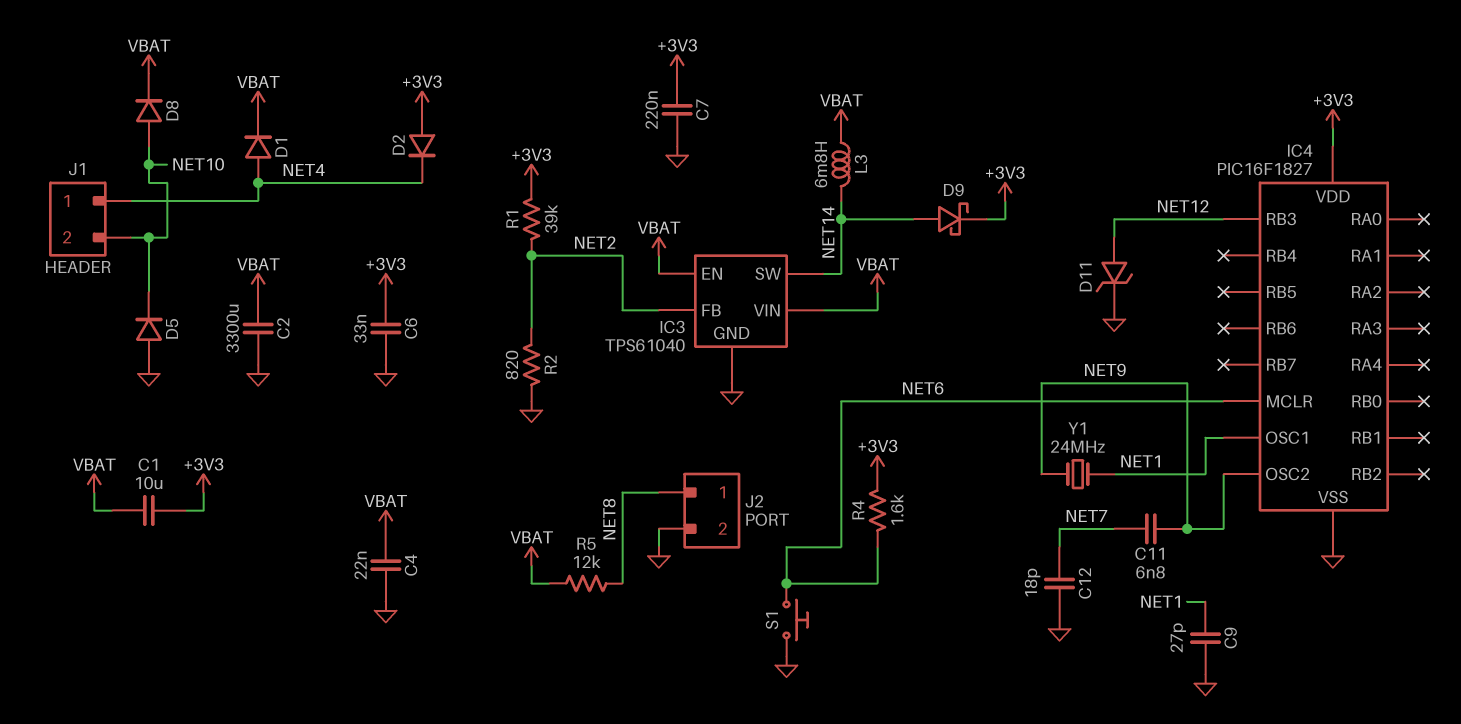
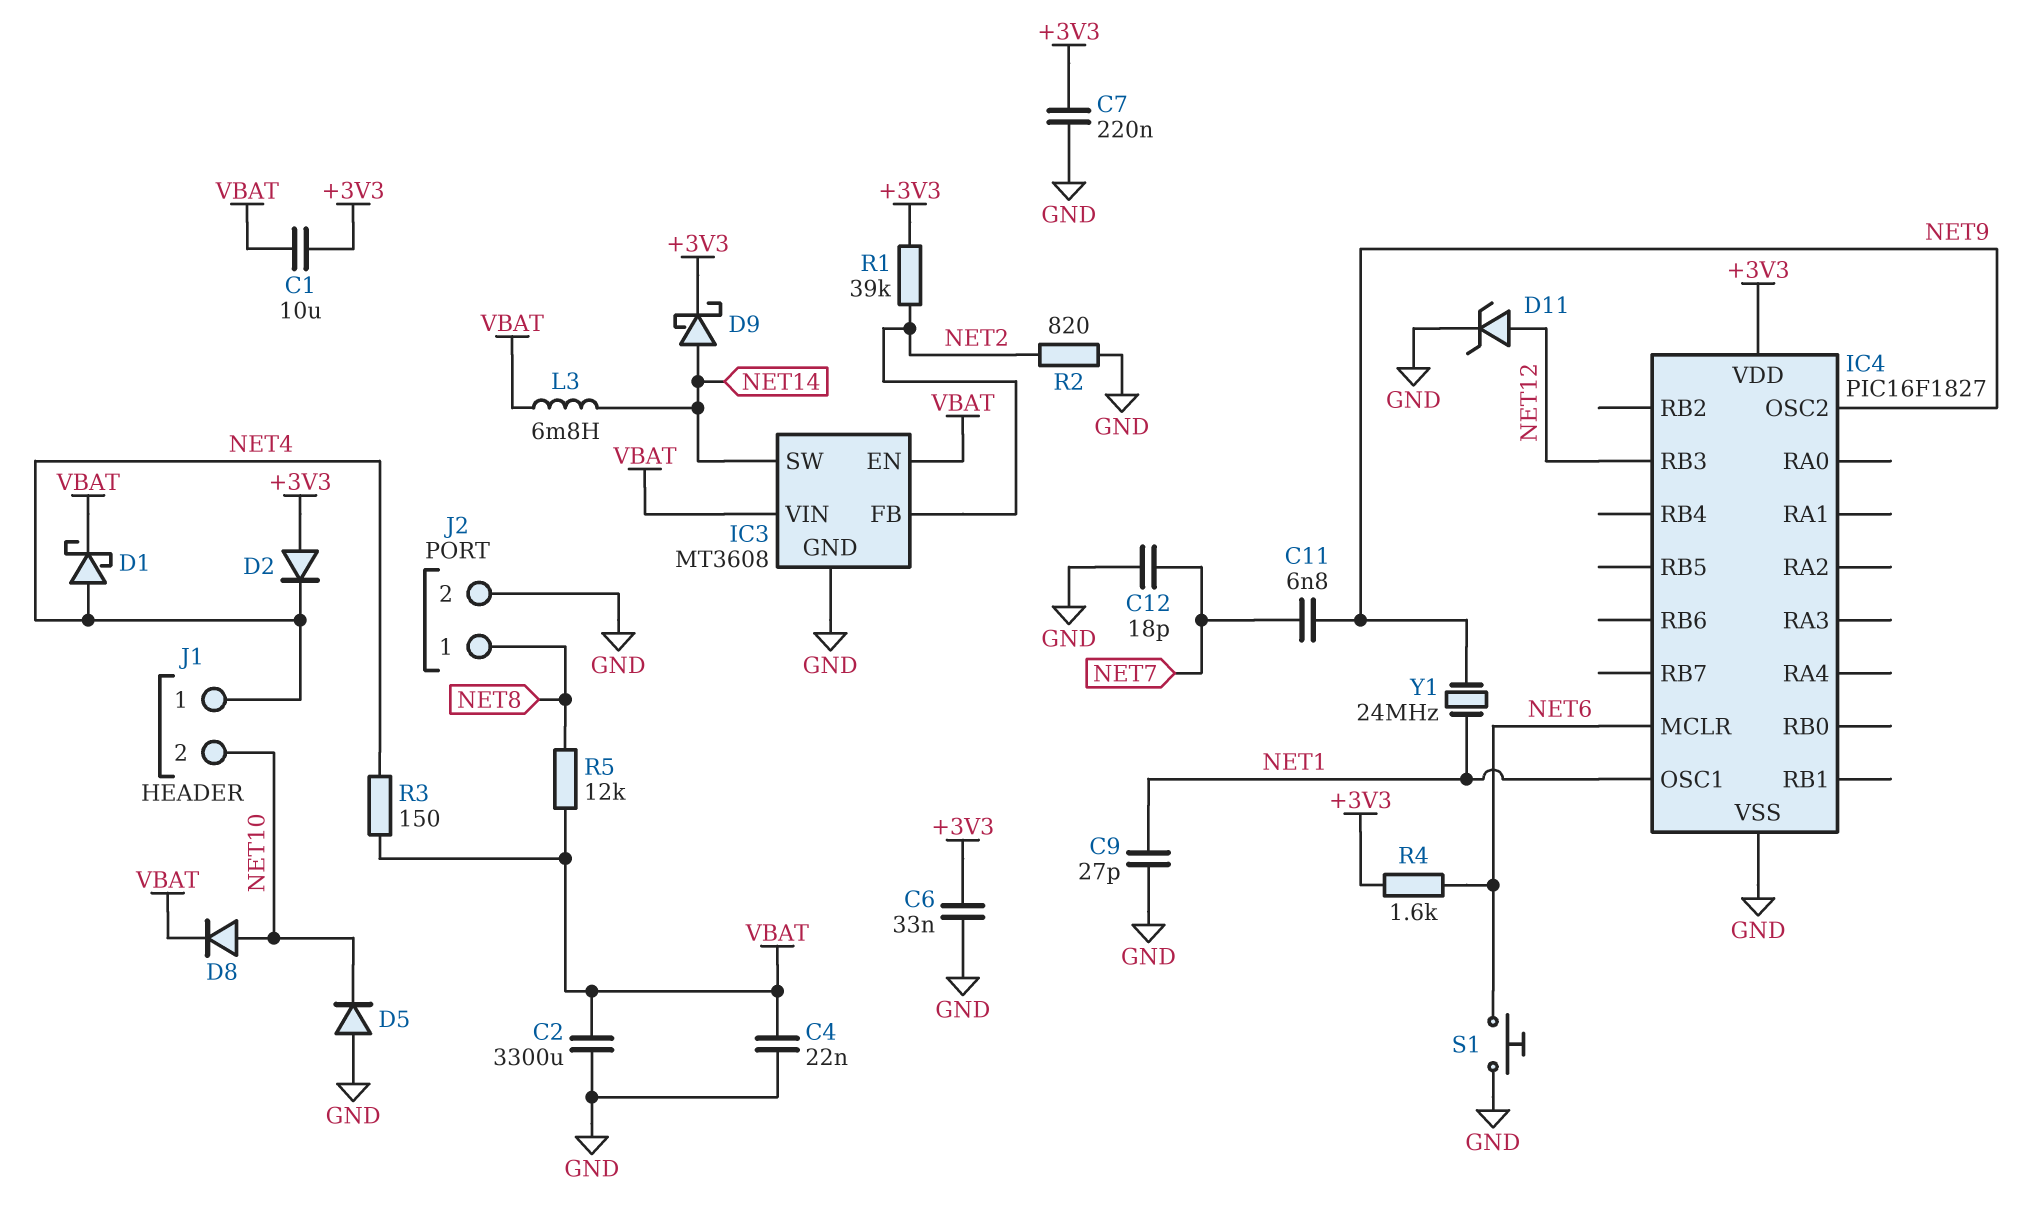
D1: diode (A NET4, K VBAT) -> schottky (A NET4, K VBAT)
IC3: TPS61040 -> MT3608
R3: none -> 150 (NET4, VBAT)

